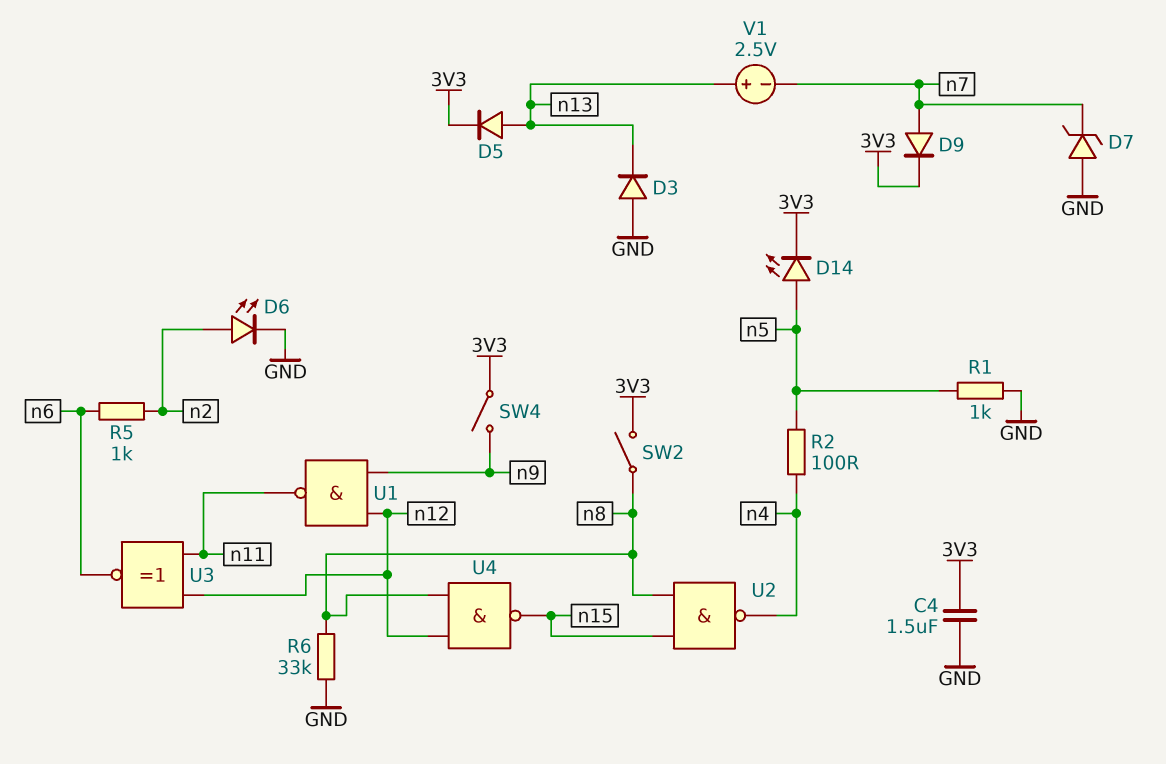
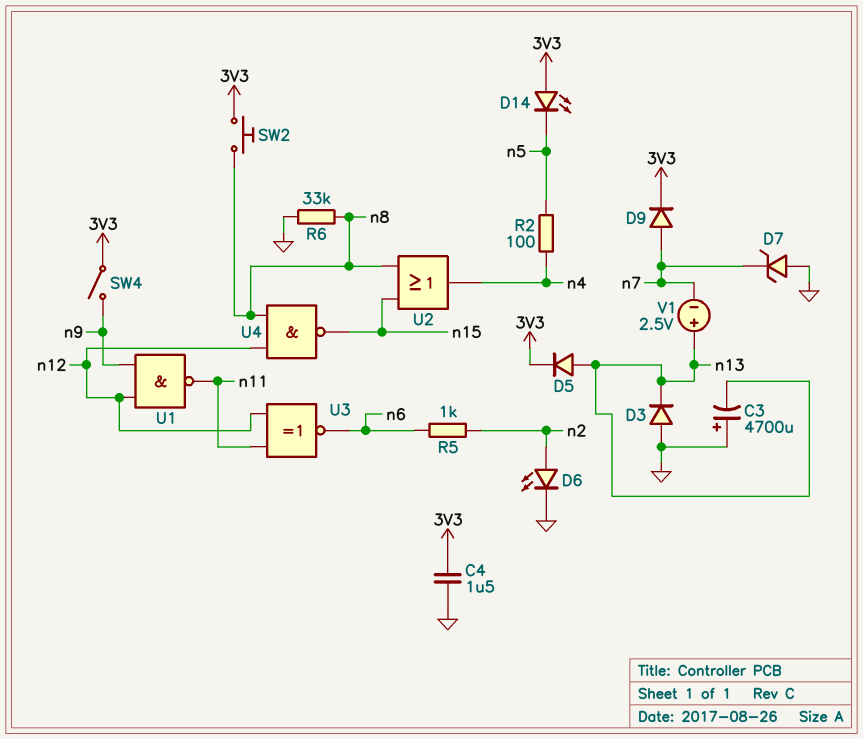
C3: none -> 4700uF (plus GND, minus n13)
D14: LED (A n5, K 3V3) -> LED (A 3V3, K n5)
R1: 1k (GND, n5) -> none
SW2: switch (3V3, n8) -> button (3V3, n8)
U2: NAND (in n8, in n15, out n4) -> OR (in n8, in n15, out n4)

